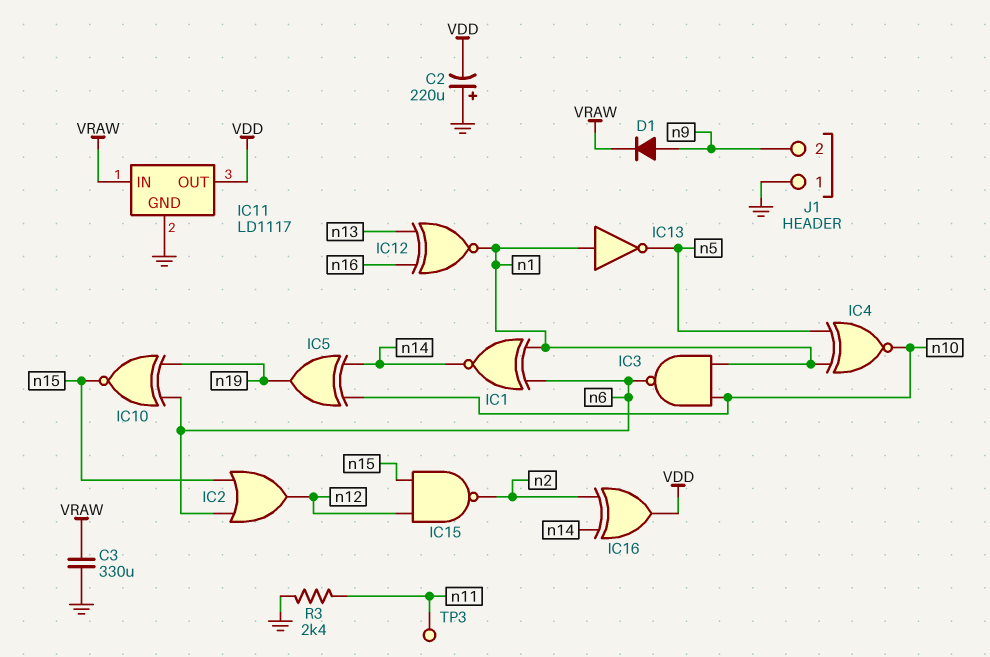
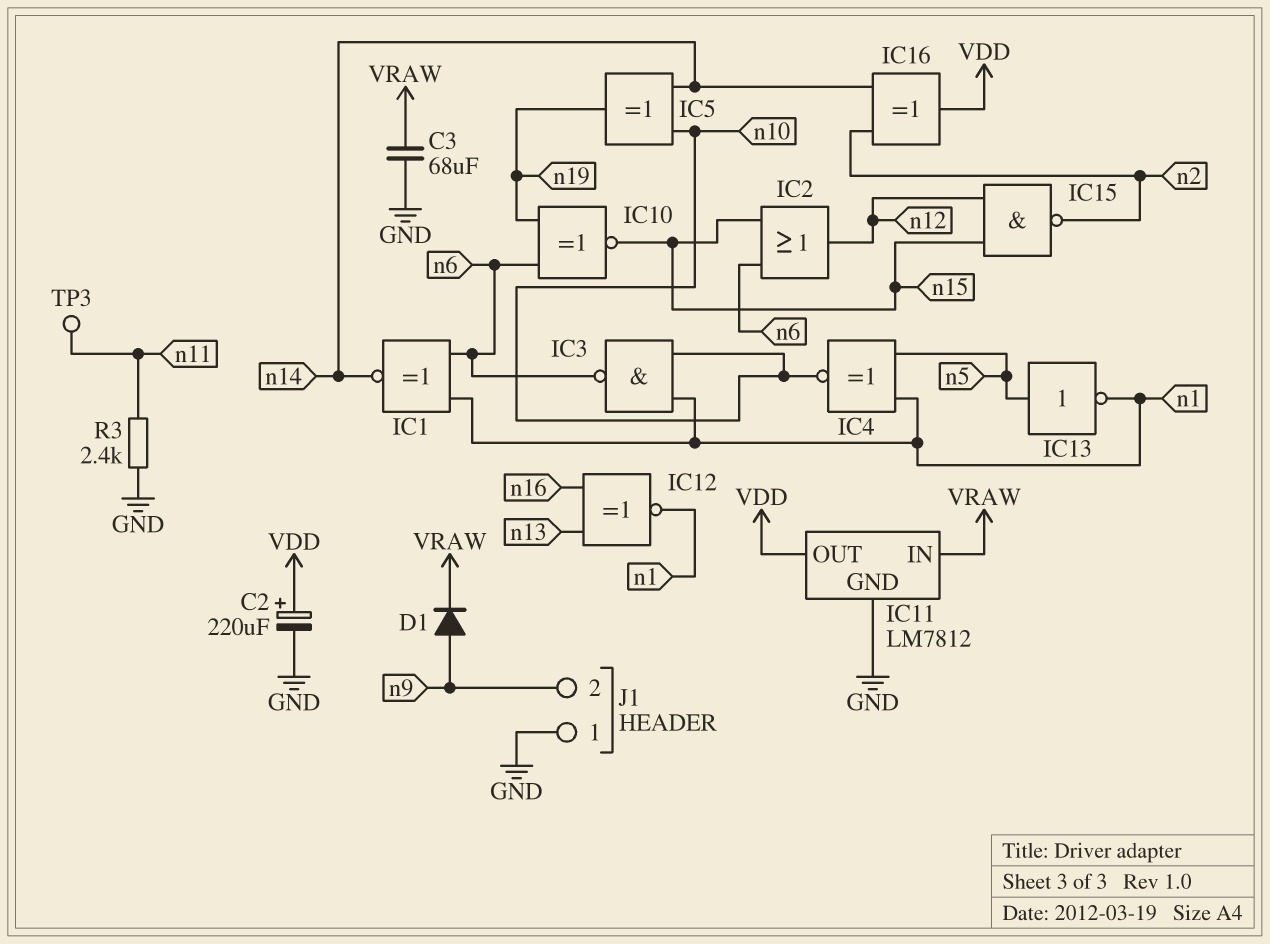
C2: 220uF (plus GND, minus VDD) -> 220uF (plus VDD, minus GND)
C3: 330uF (GND, VRAW) -> 68uF (GND, VRAW)
IC11: LD1117 -> LM7812
IC13: NOT (in n1, out n5) -> NOT (in n5, out n1)

